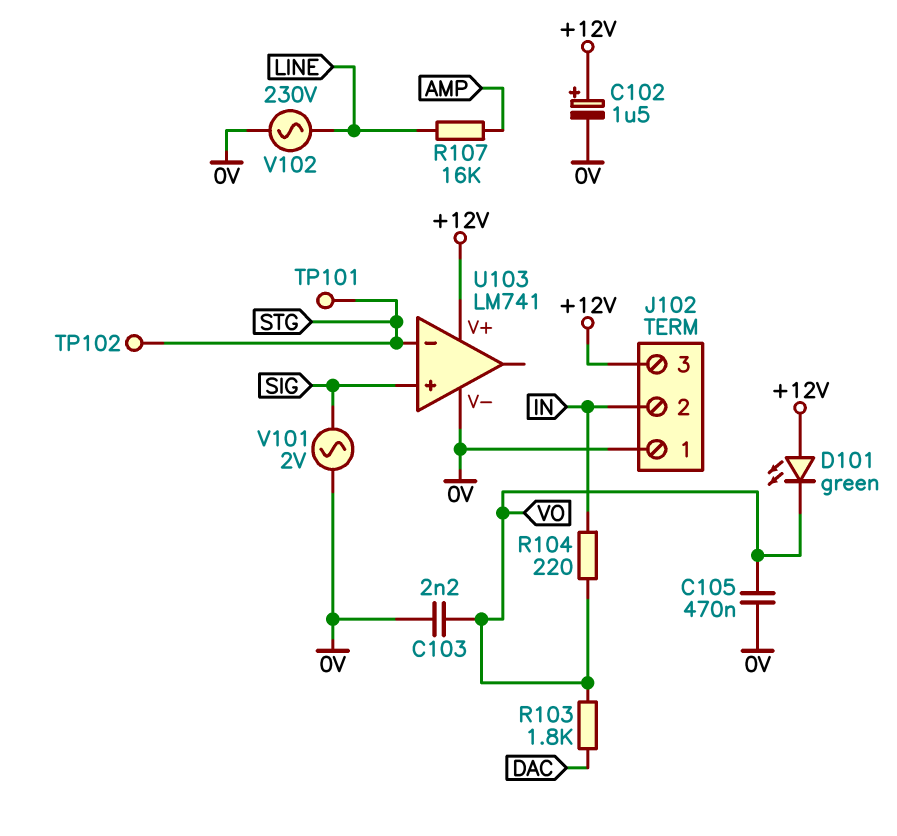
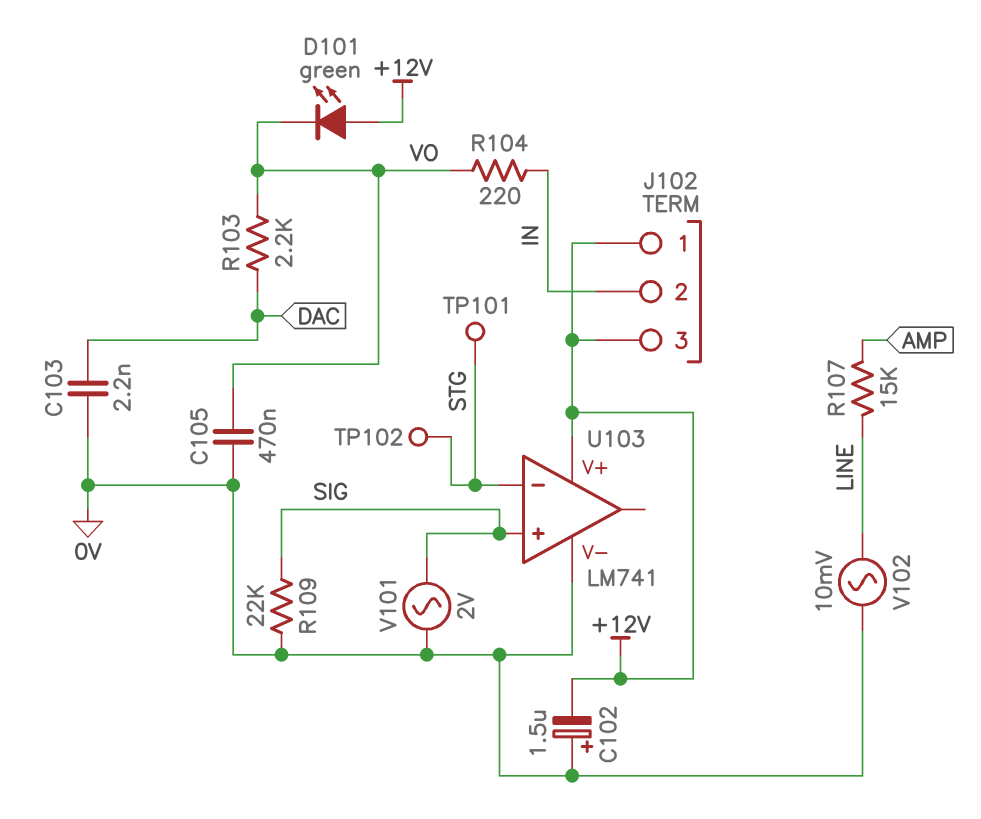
C102: 1.5uF (plus +12V, minus 0V) -> 1.5uF (plus 0V, minus +12V)
C103: 2.2nF (0V, VO) -> 2.2nF (0V, DAC)
J102 pin 1: 0V -> +12V
R103: 1.8k (DAC, VO) -> 2.2k (DAC, VO)
R107: 16k (AMP, LINE) -> 15k (AMP, LINE)
R109: none -> 22k (0V, SIG)
V102: AC 230V (0V, LINE) -> AC 10mV (0V, LINE)

